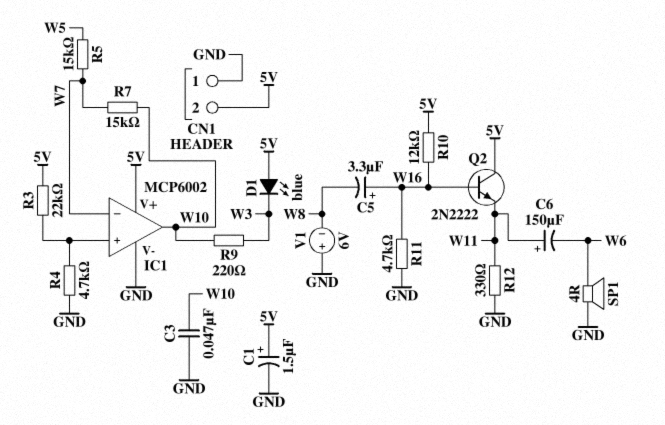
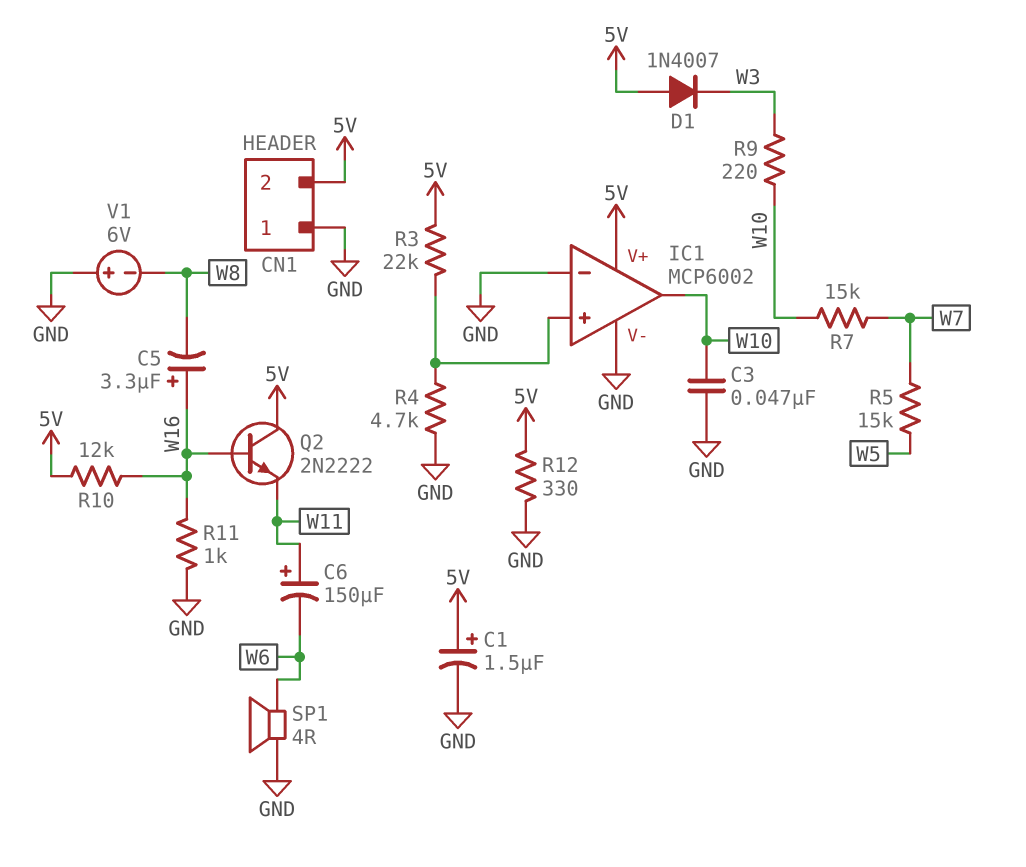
D1: LED blue (A 5V, K W3) -> diode 1N4007 (A 5V, K W3)
IC1 pin in-: W7 -> GND
R11: 4.7k (GND, W16) -> 1k (GND, W16)
R12: 330 (GND, W11) -> 330 (5V, GND)

